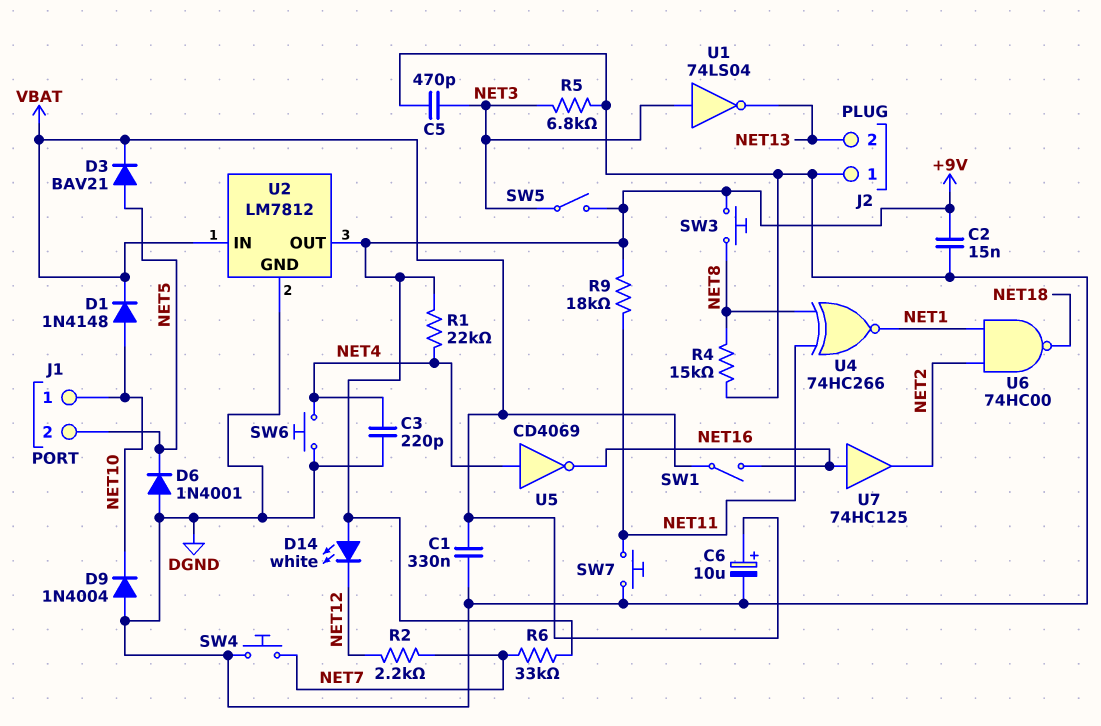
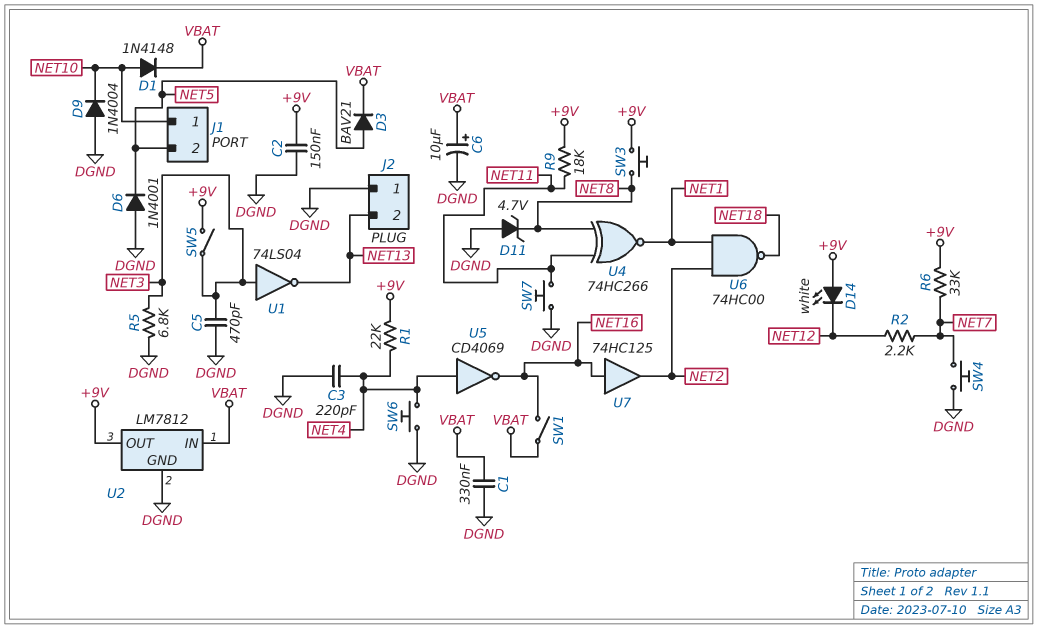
C2: 15nF (+9V, DGND) -> 150nF (+9V, DGND)
D11: none -> zener 4.7V (A DGND, K NET8)
R4: 15k (DGND, NET8) -> none

